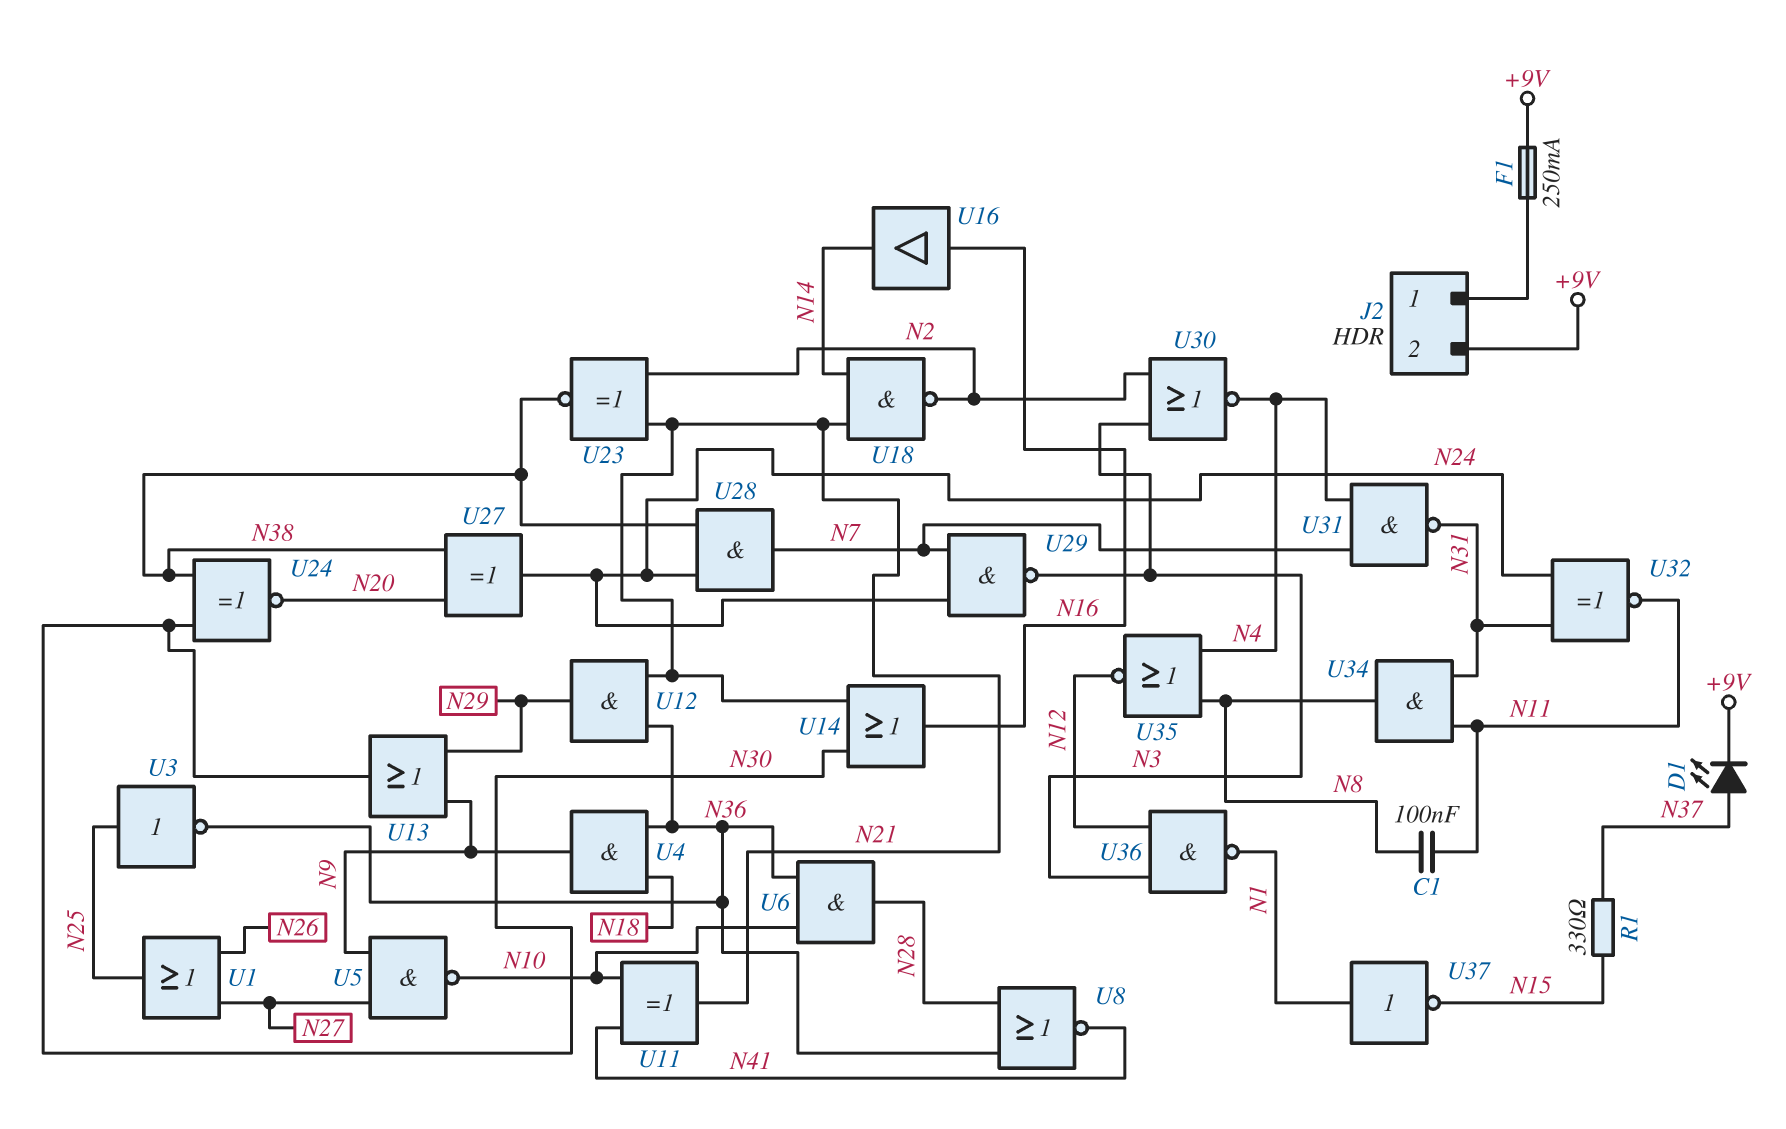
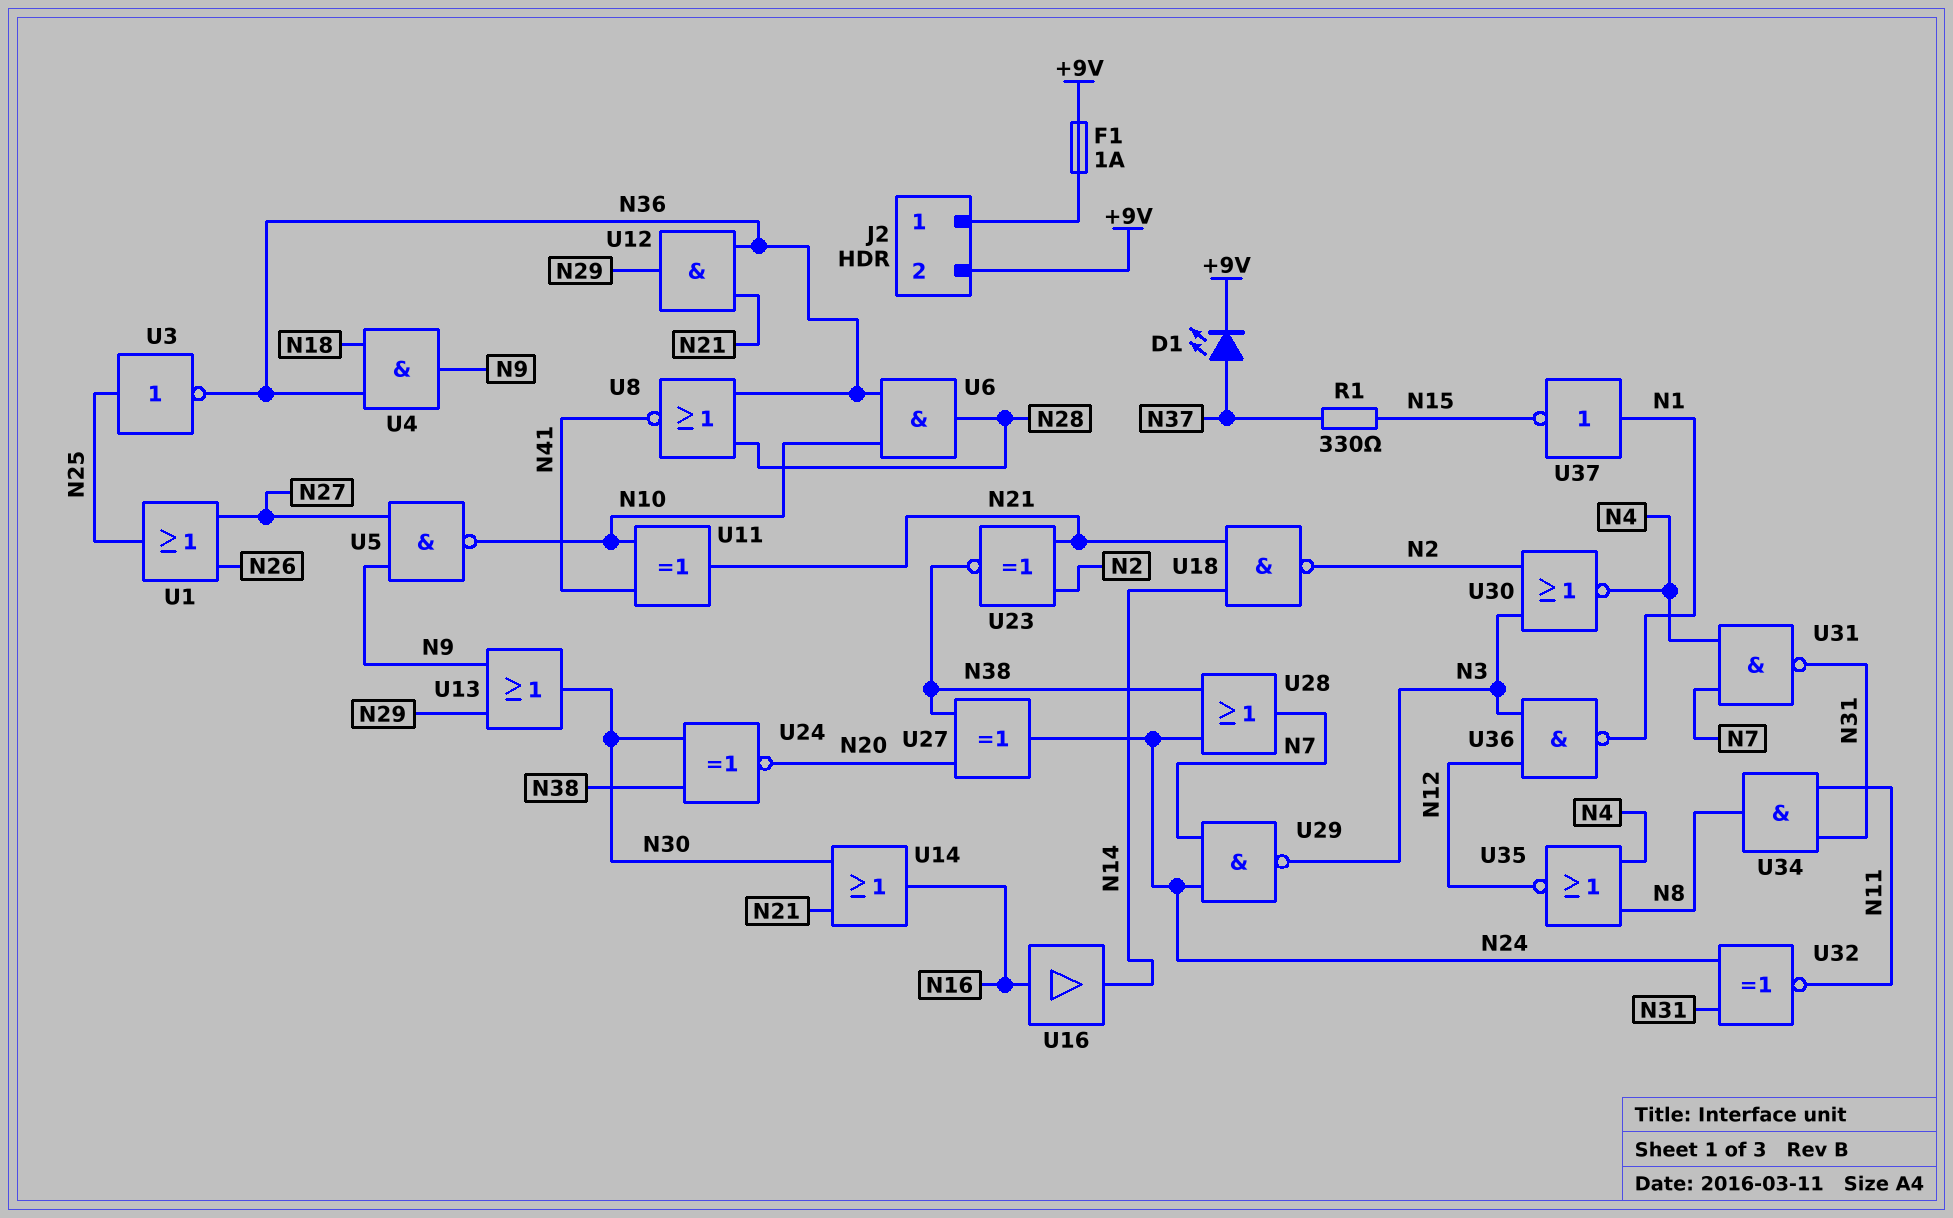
C1: 100nF (N8, N11) -> none
F1: 250mA (+9V, J2/1) -> 1A (+9V, J2/1)
U28: AND (in N24, in N38, out N7) -> OR (in N24, in N38, out N7)

